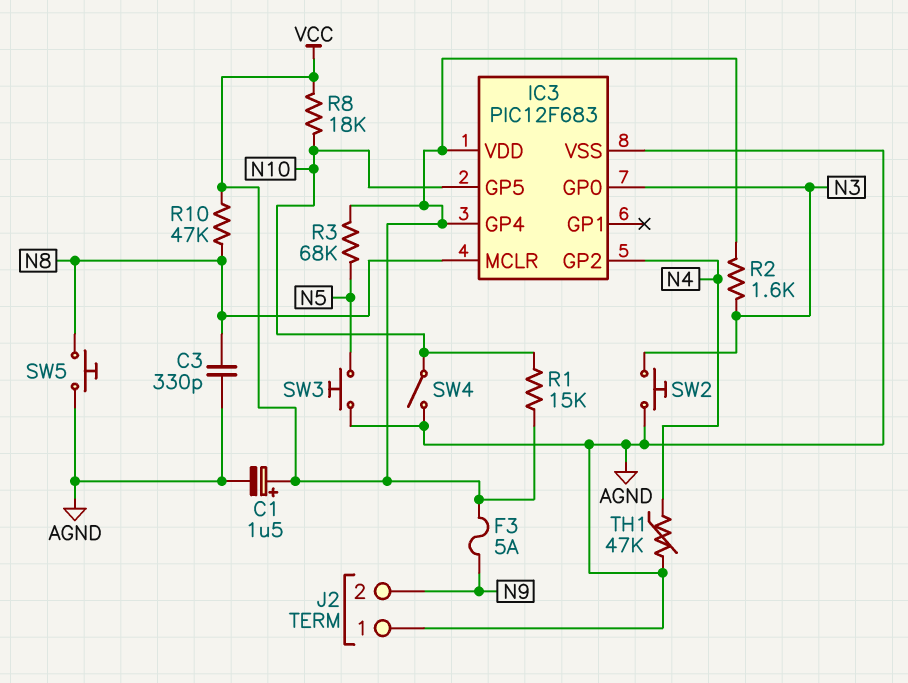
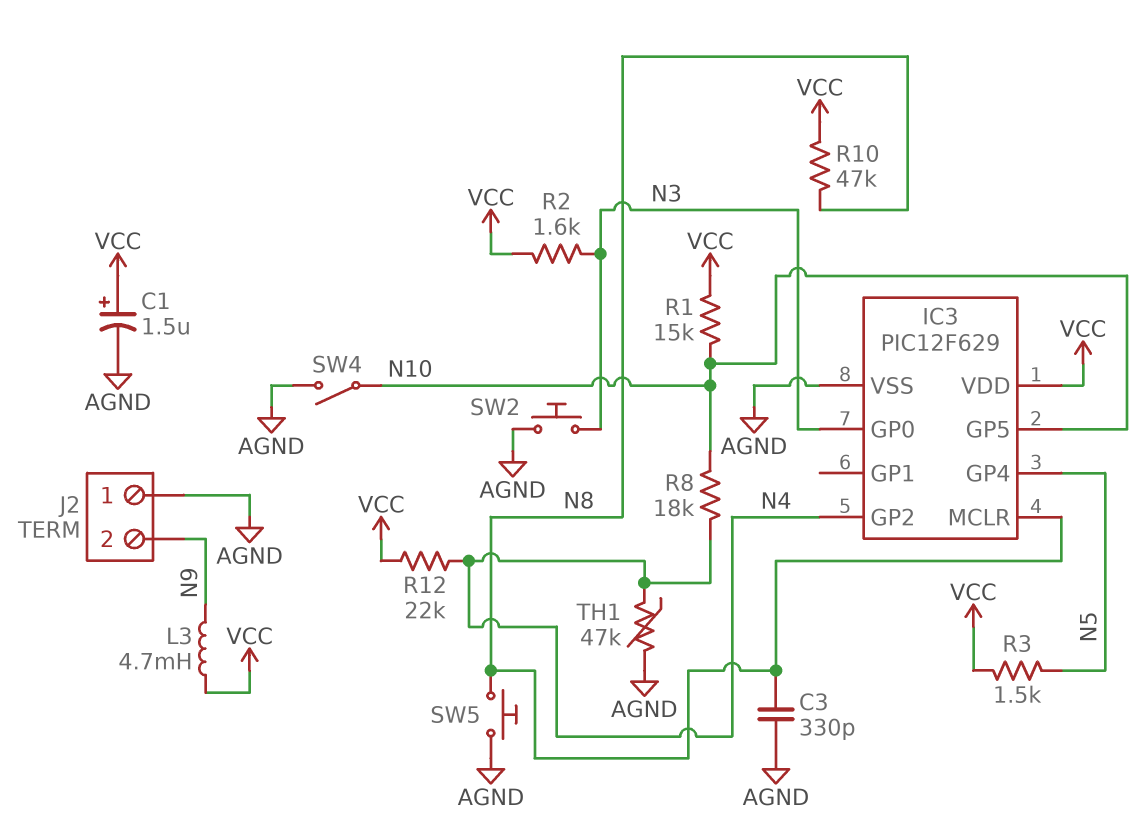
F3: 5A (N9, VCC) -> none
IC3: PIC12F683 -> PIC12F629
IC3 pin GP4: VCC -> N5
L3: none -> 4.7mH (N9, VCC)
R3: 68k (N5, VCC) -> 1.5k (N5, VCC)
R8: 18k (N10, VCC) -> 18k (N4, N10)
R12: none -> 22k (N4, VCC)
SW3: button (AGND, N5) -> none

